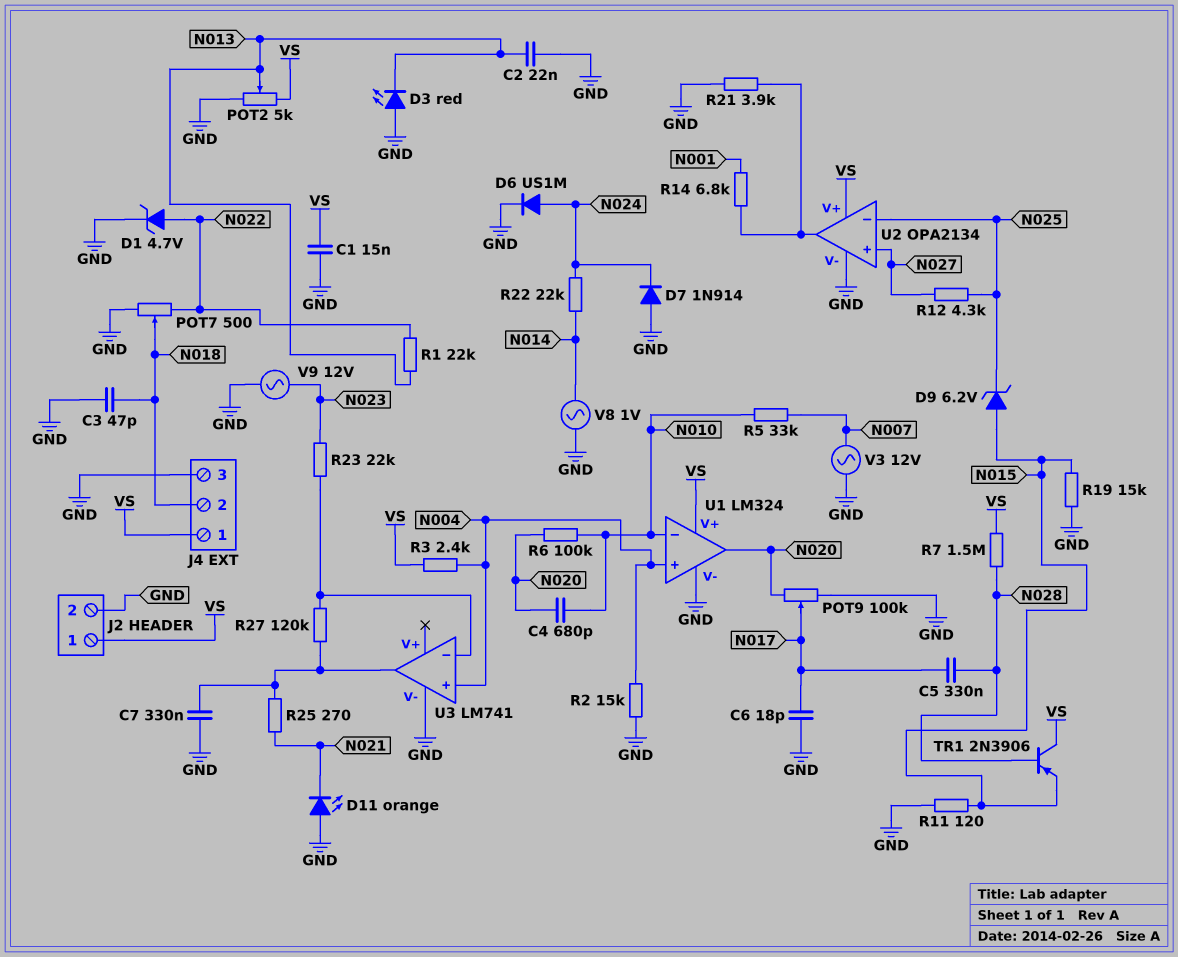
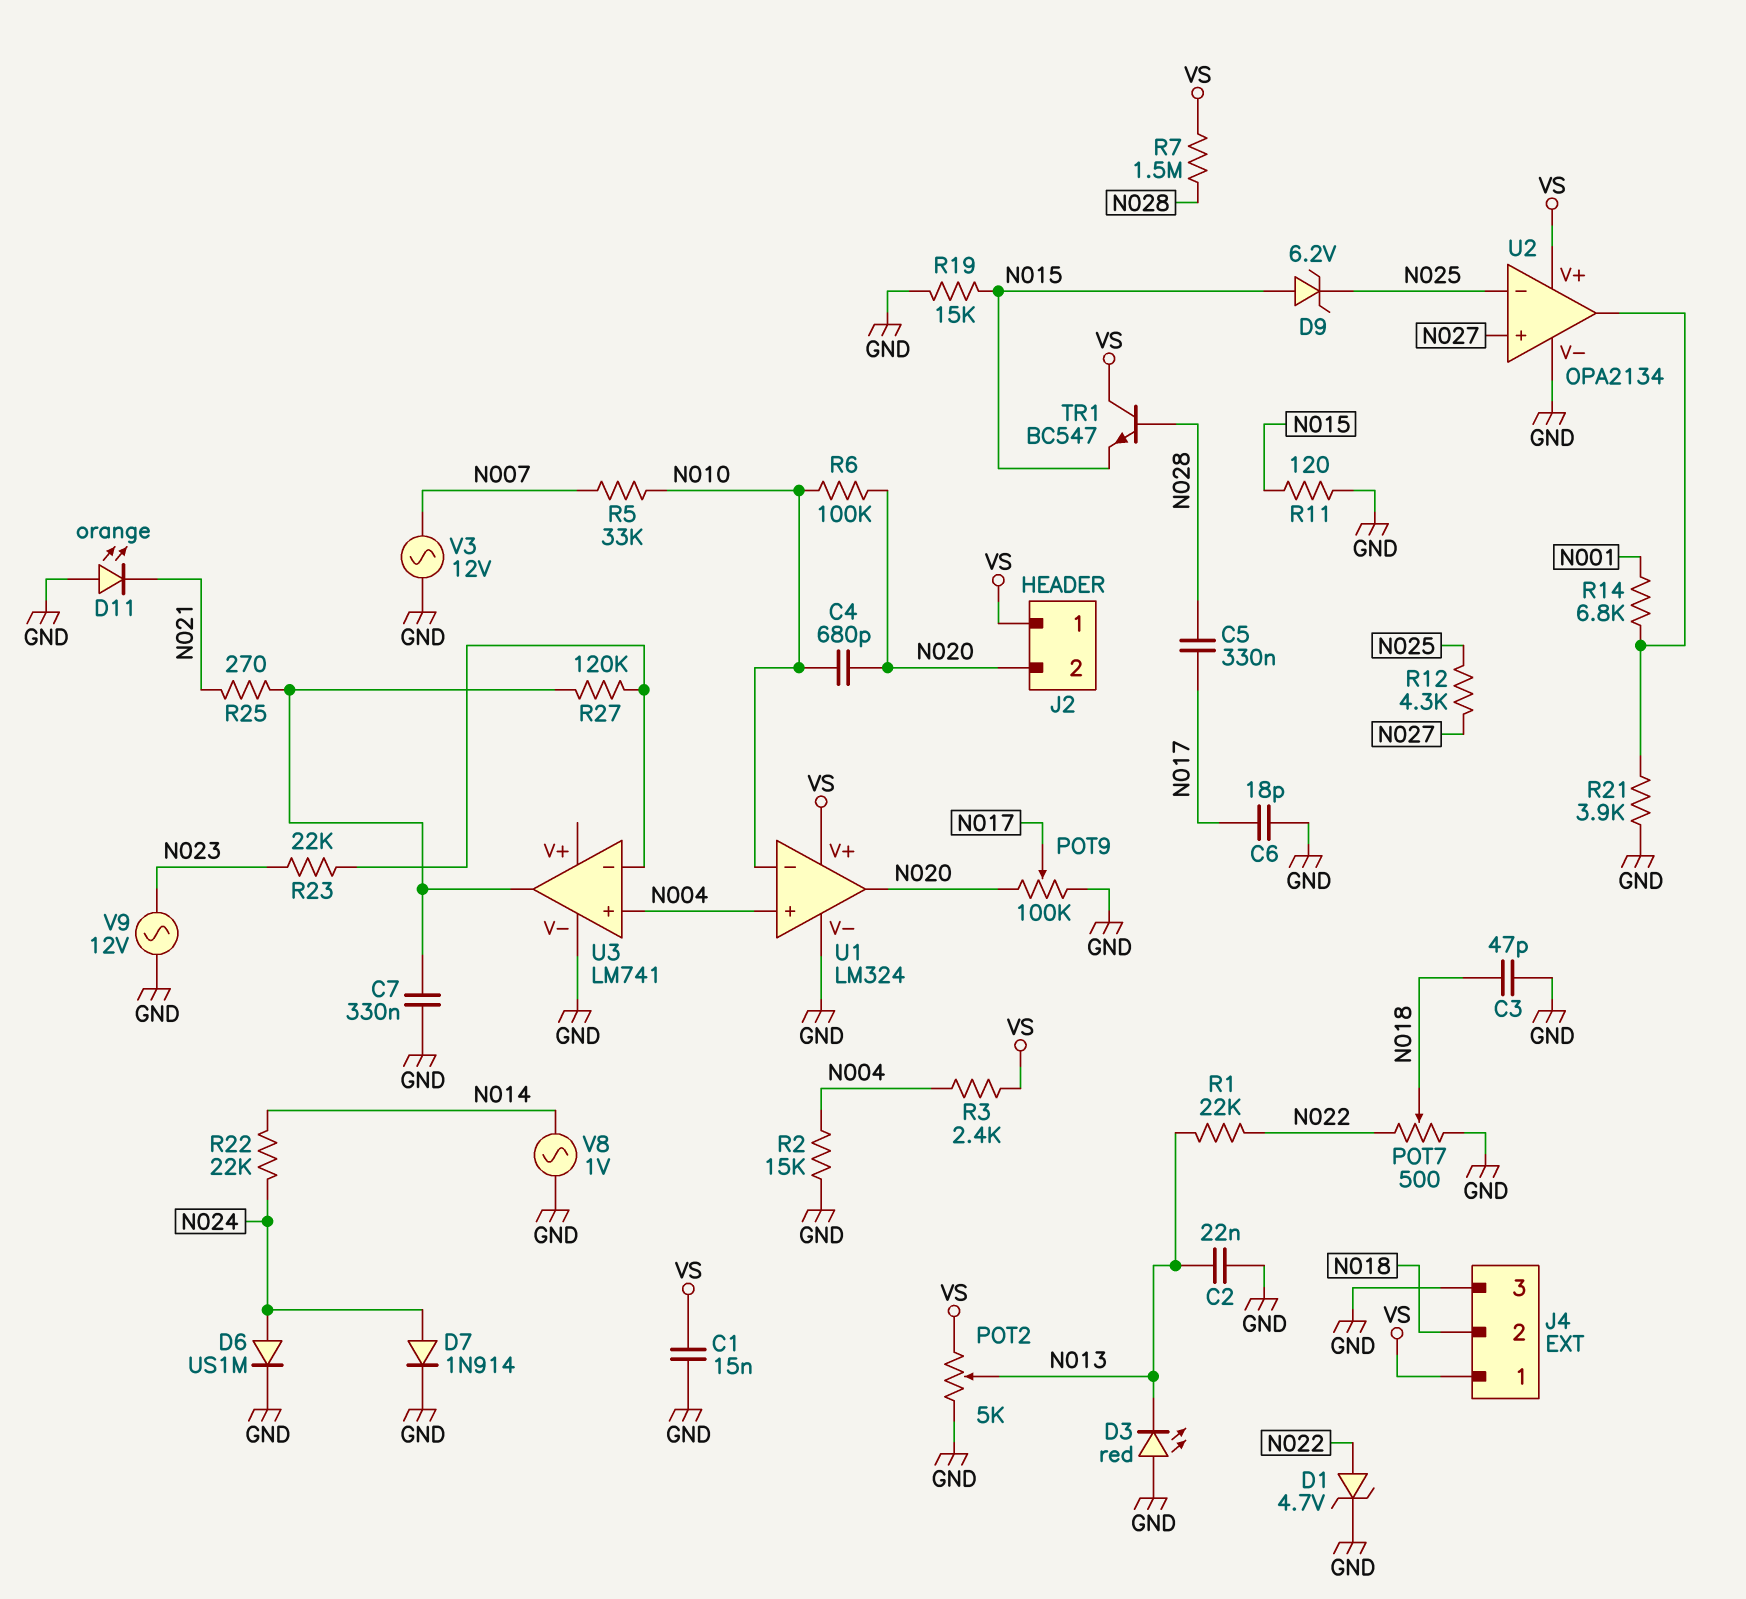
D7: diode 1N914 (A GND, K N024) -> diode 1N914 (A N024, K GND)
J2 pin 2: GND -> N020
TR1: PNP 2N3906 (B N028, C VS, E N015) -> NPN BC547 (B N028, C VS, E N015)

